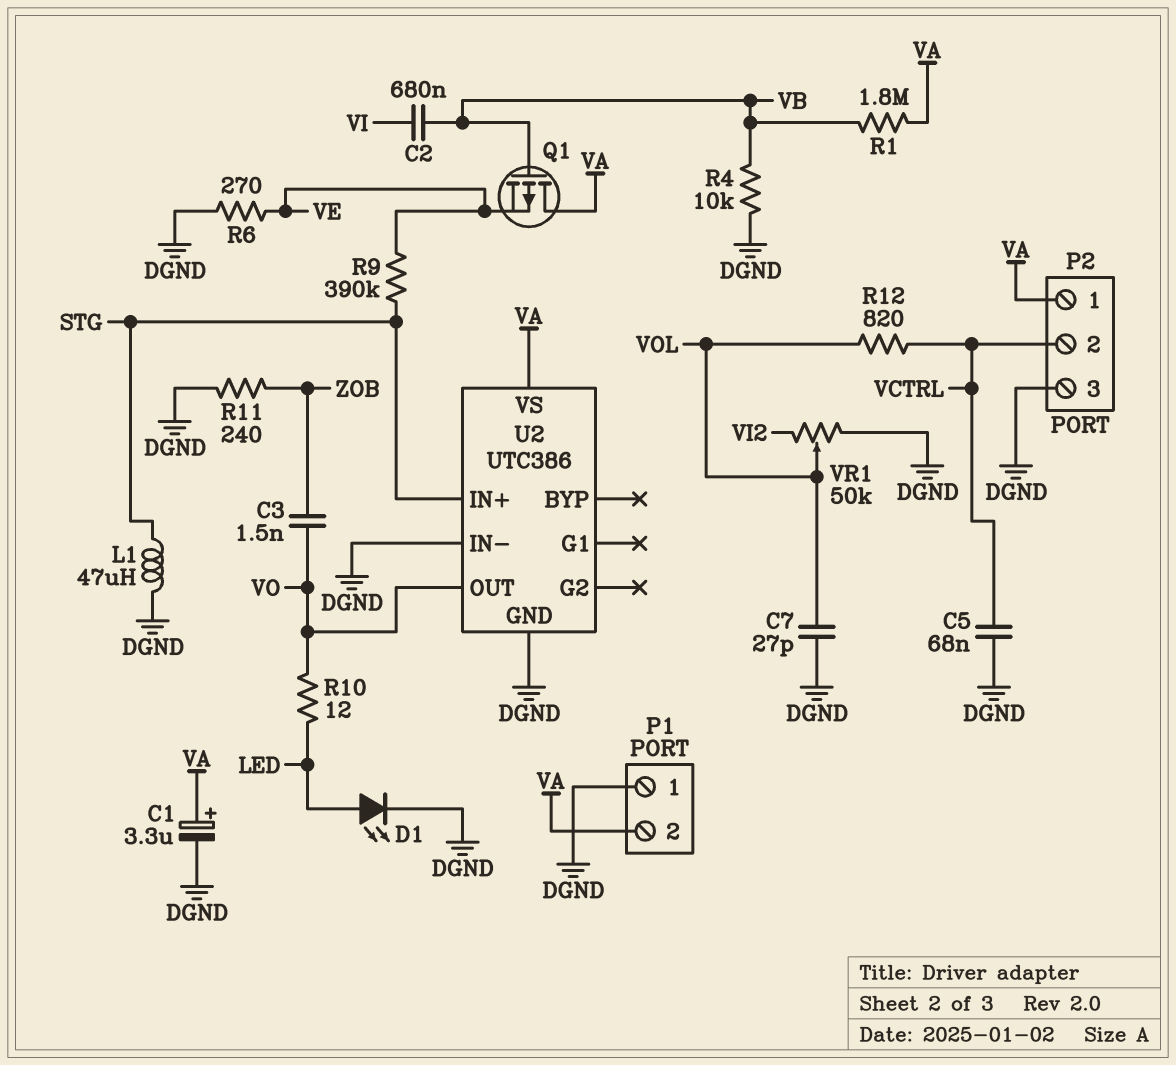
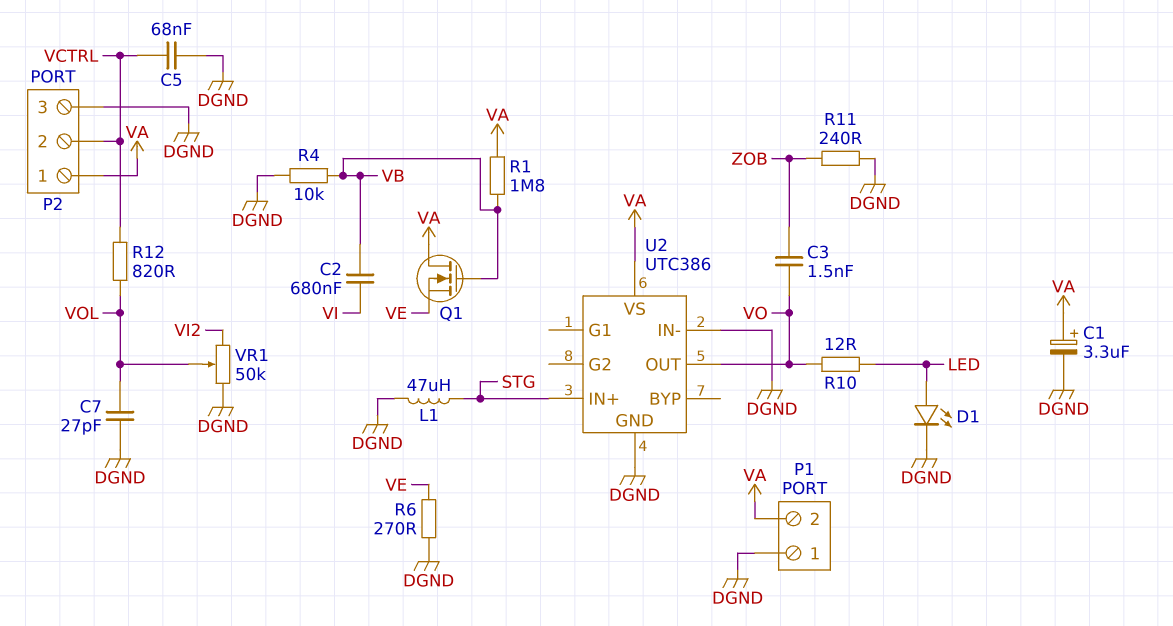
Q1: PMOS (G VB, D VA, S VE) -> NMOS (G VB, D VA, S VE)
R9: 390k (STG, VE) -> none

